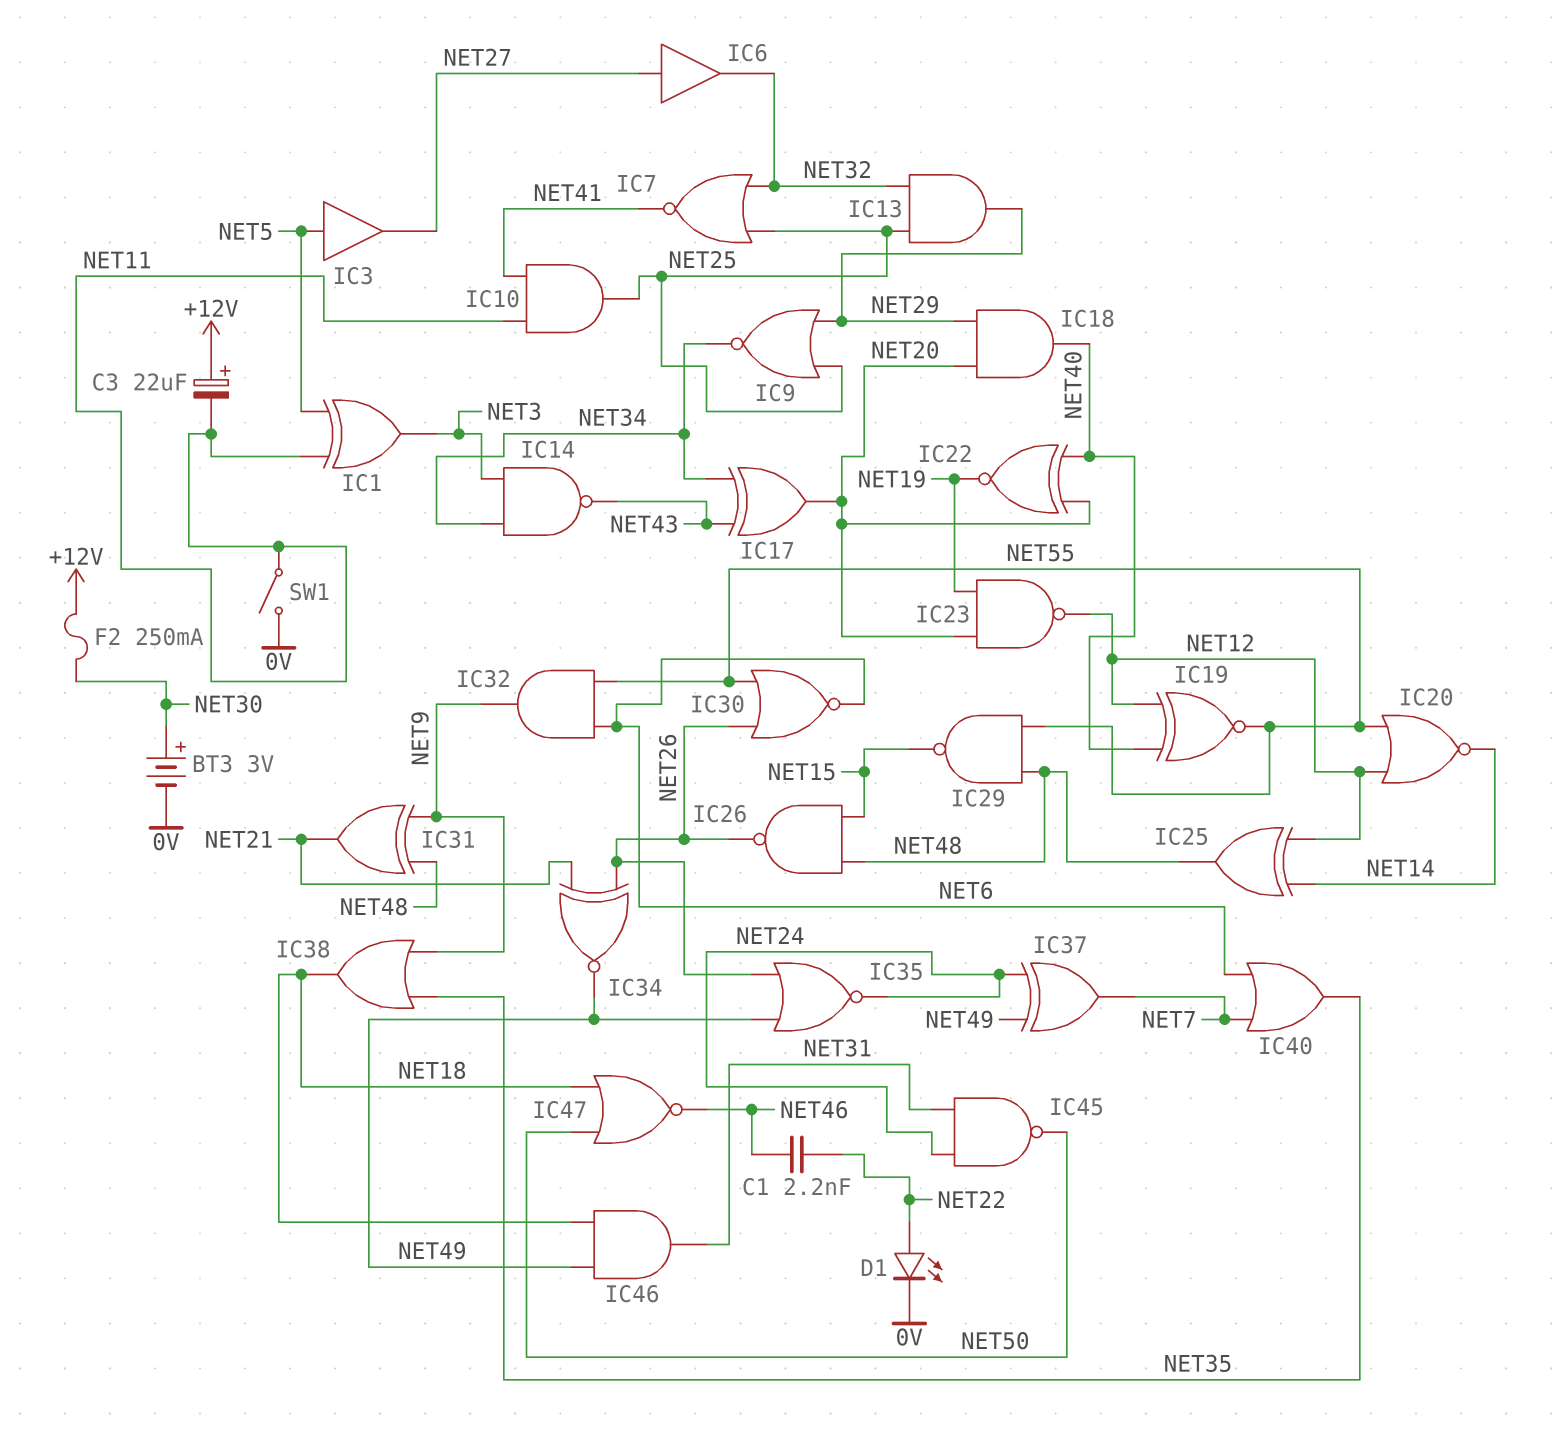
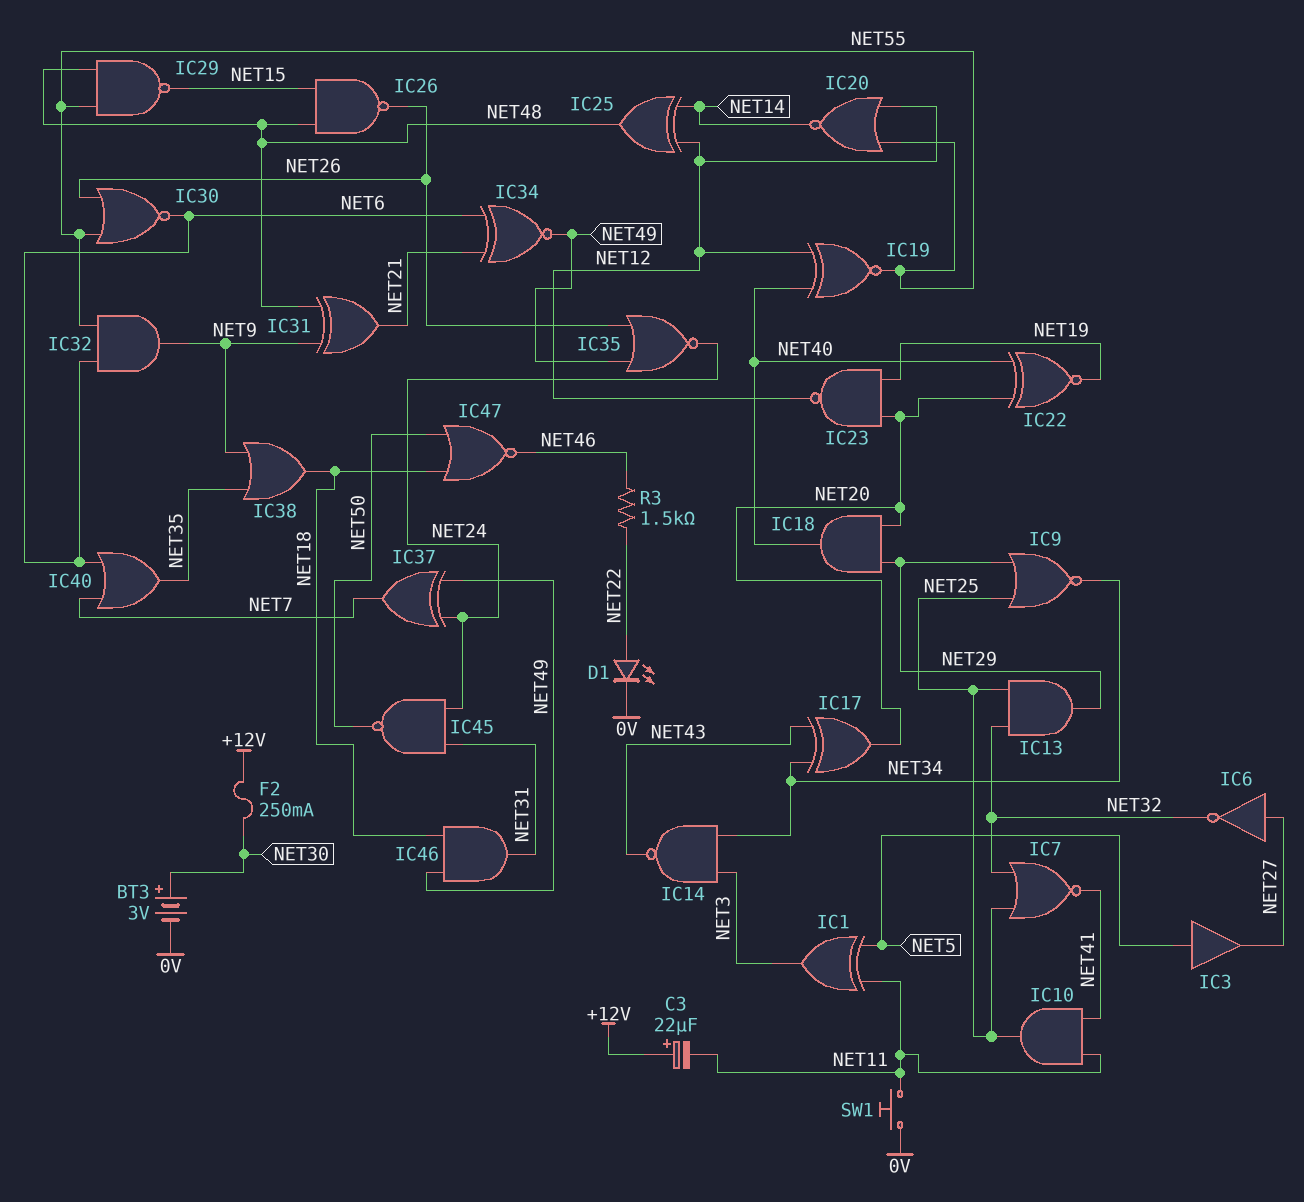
C1: 2.2nF (NET22, NET46) -> none
IC6: buffer (in NET27, out NET32) -> NOT (in NET27, out NET32)
IC34: XNOR (in NET21, in NET26, out NET49) -> XNOR (in NET6, in NET21, out NET49)
R3: none -> 1.5k (NET22, NET46)
SW1: switch (0V, NET11) -> button (0V, NET11)

